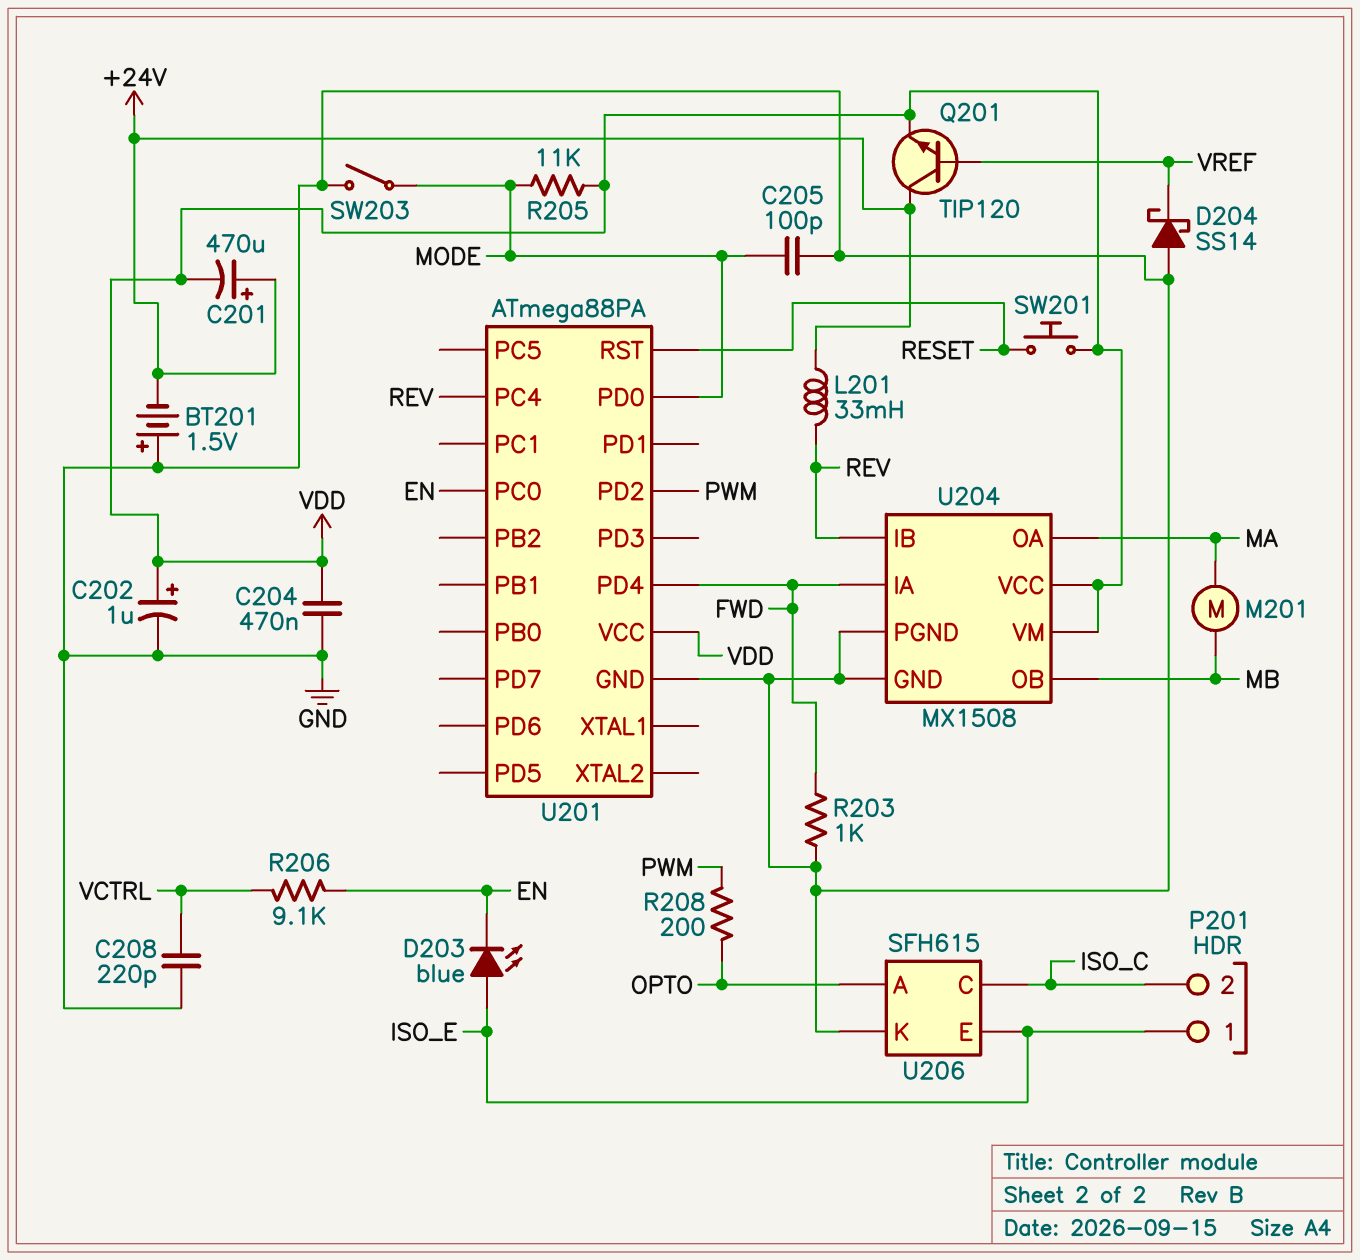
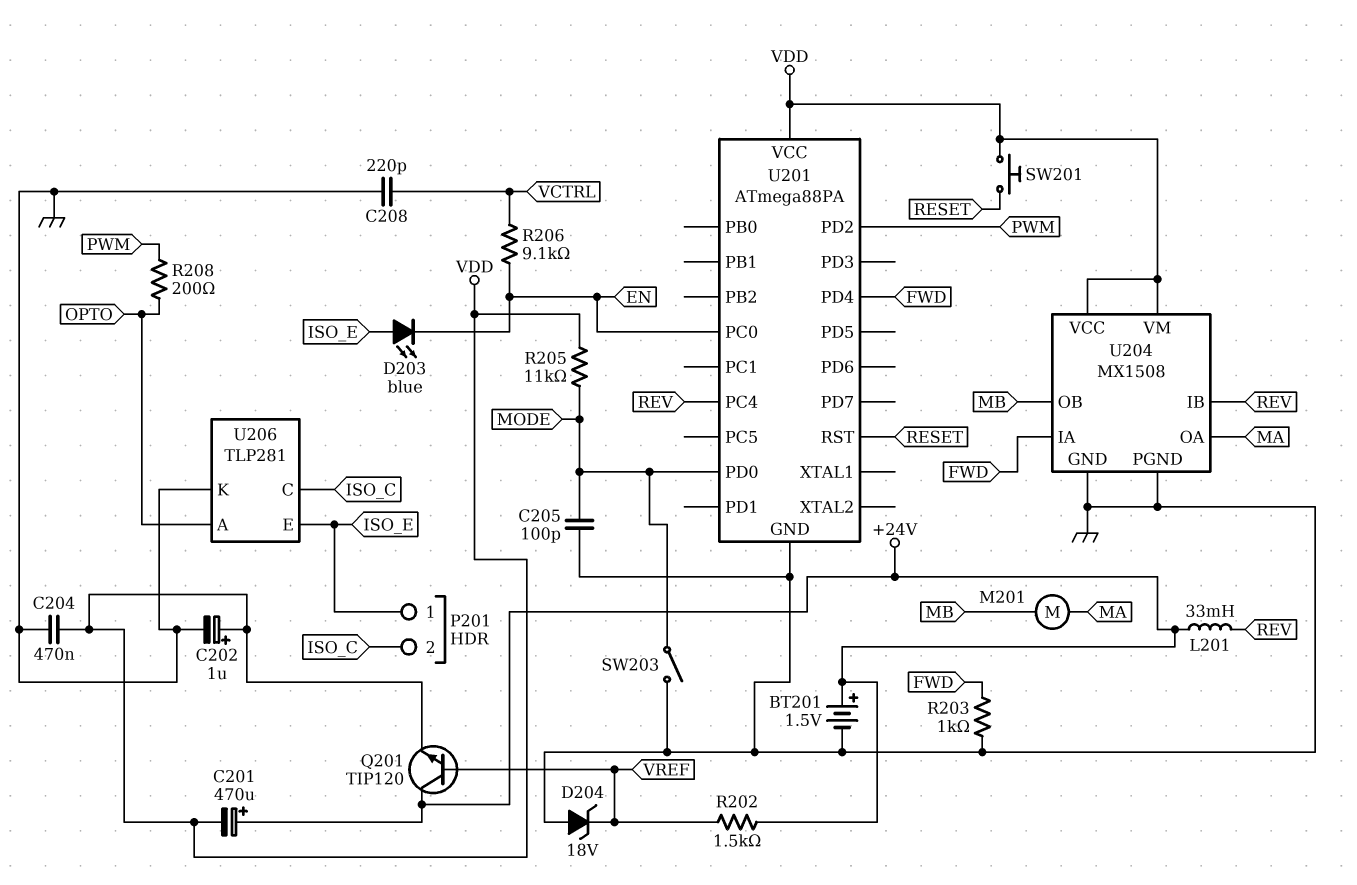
BT201: 1.5V (plus GND, minus +24V) -> 1.5V (plus +24V, minus GND)
D204: schottky SS14 (A GND, K VREF) -> zener 18V (A GND, K VREF)
R202: none -> 1.5k (+24V, VREF)
U206: SFH615 -> TLP281

